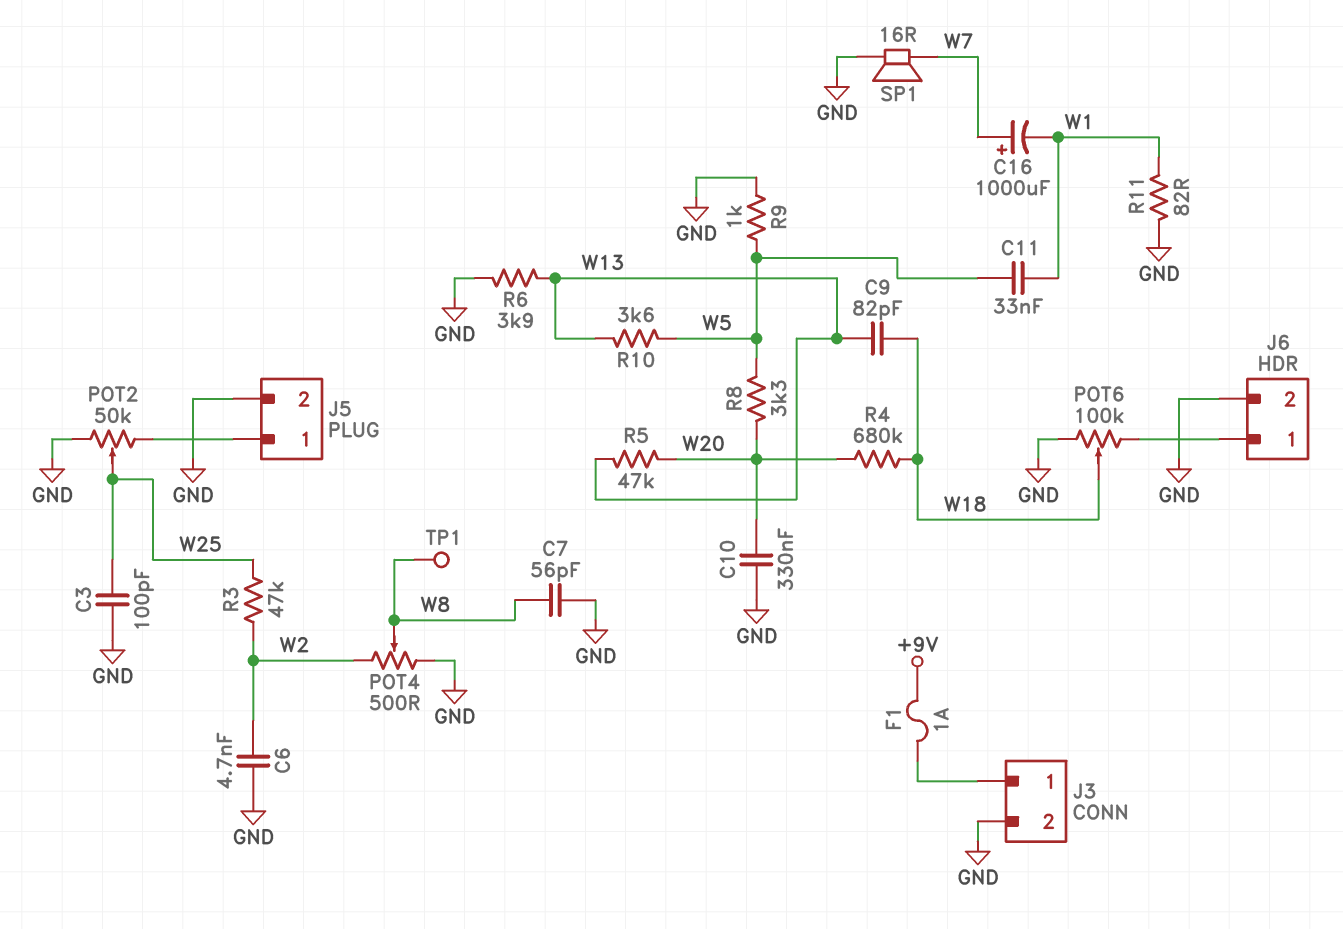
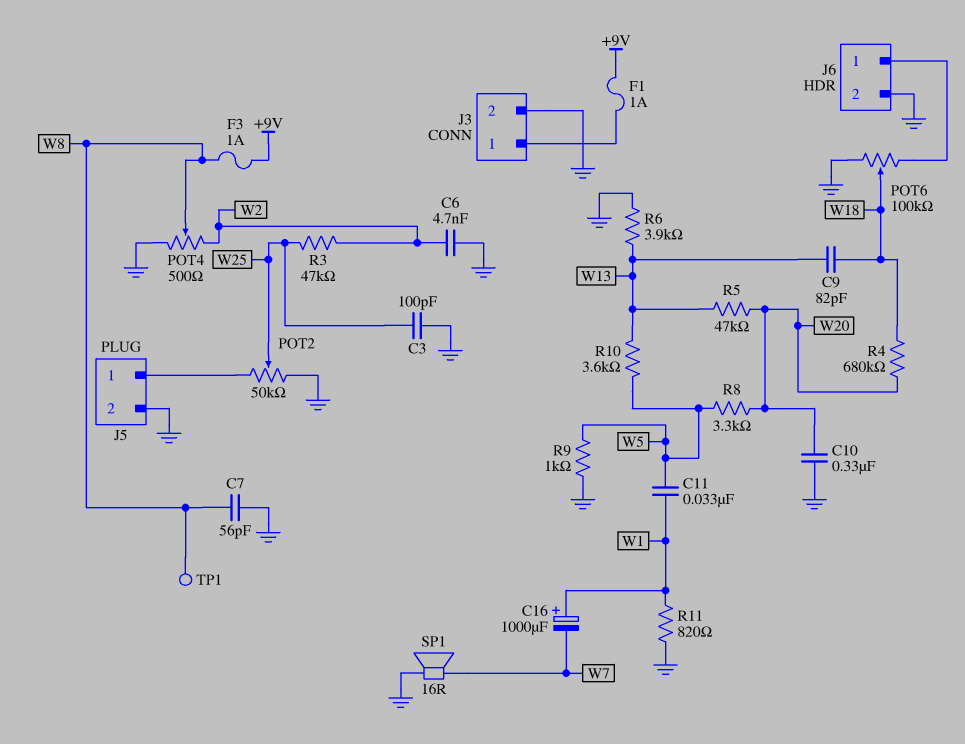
C16: 1000uF (plus W7, minus W1) -> 1000uF (plus W1, minus W7)
F3: none -> 1A (+9V, W8)
R11: 82 (GND, W1) -> 820 (GND, W1)

